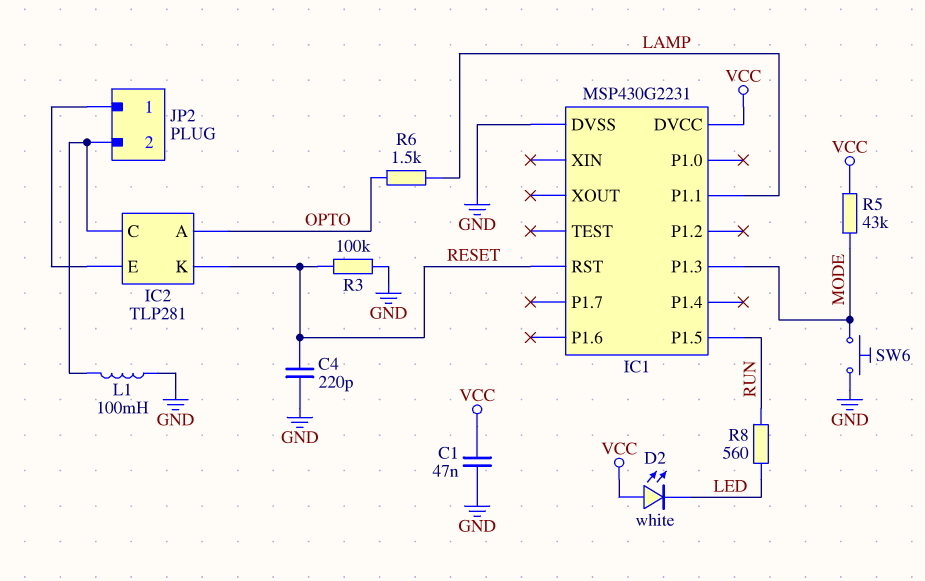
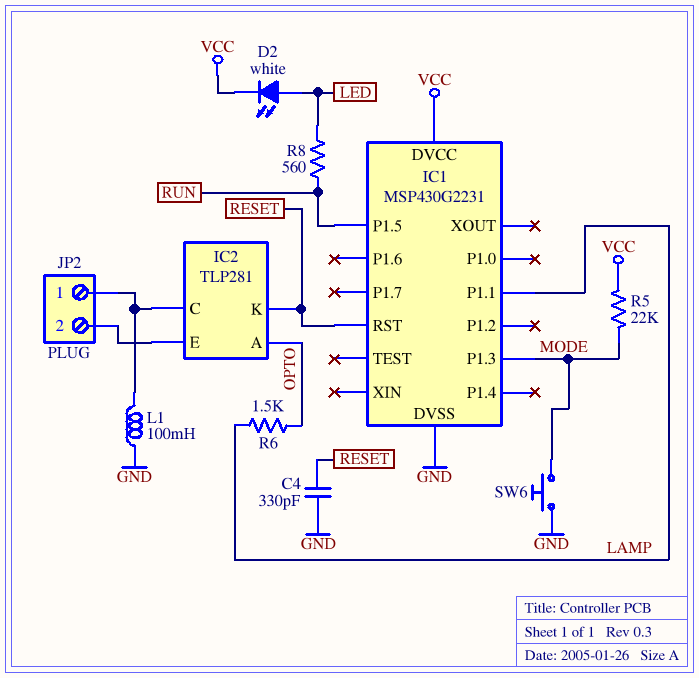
C1: 47nF (GND, VCC) -> none
C4: 220pF (GND, RESET) -> 330pF (GND, RESET)
D2: LED white (A VCC, K LED) -> LED white (A LED, K VCC)
JP2 pin 1: IC2/E -> IC2/C
JP2 pin 2: IC2/C -> IC2/E
R3: 100k (GND, RESET) -> none
R5: 43k (MODE, VCC) -> 22k (MODE, VCC)

